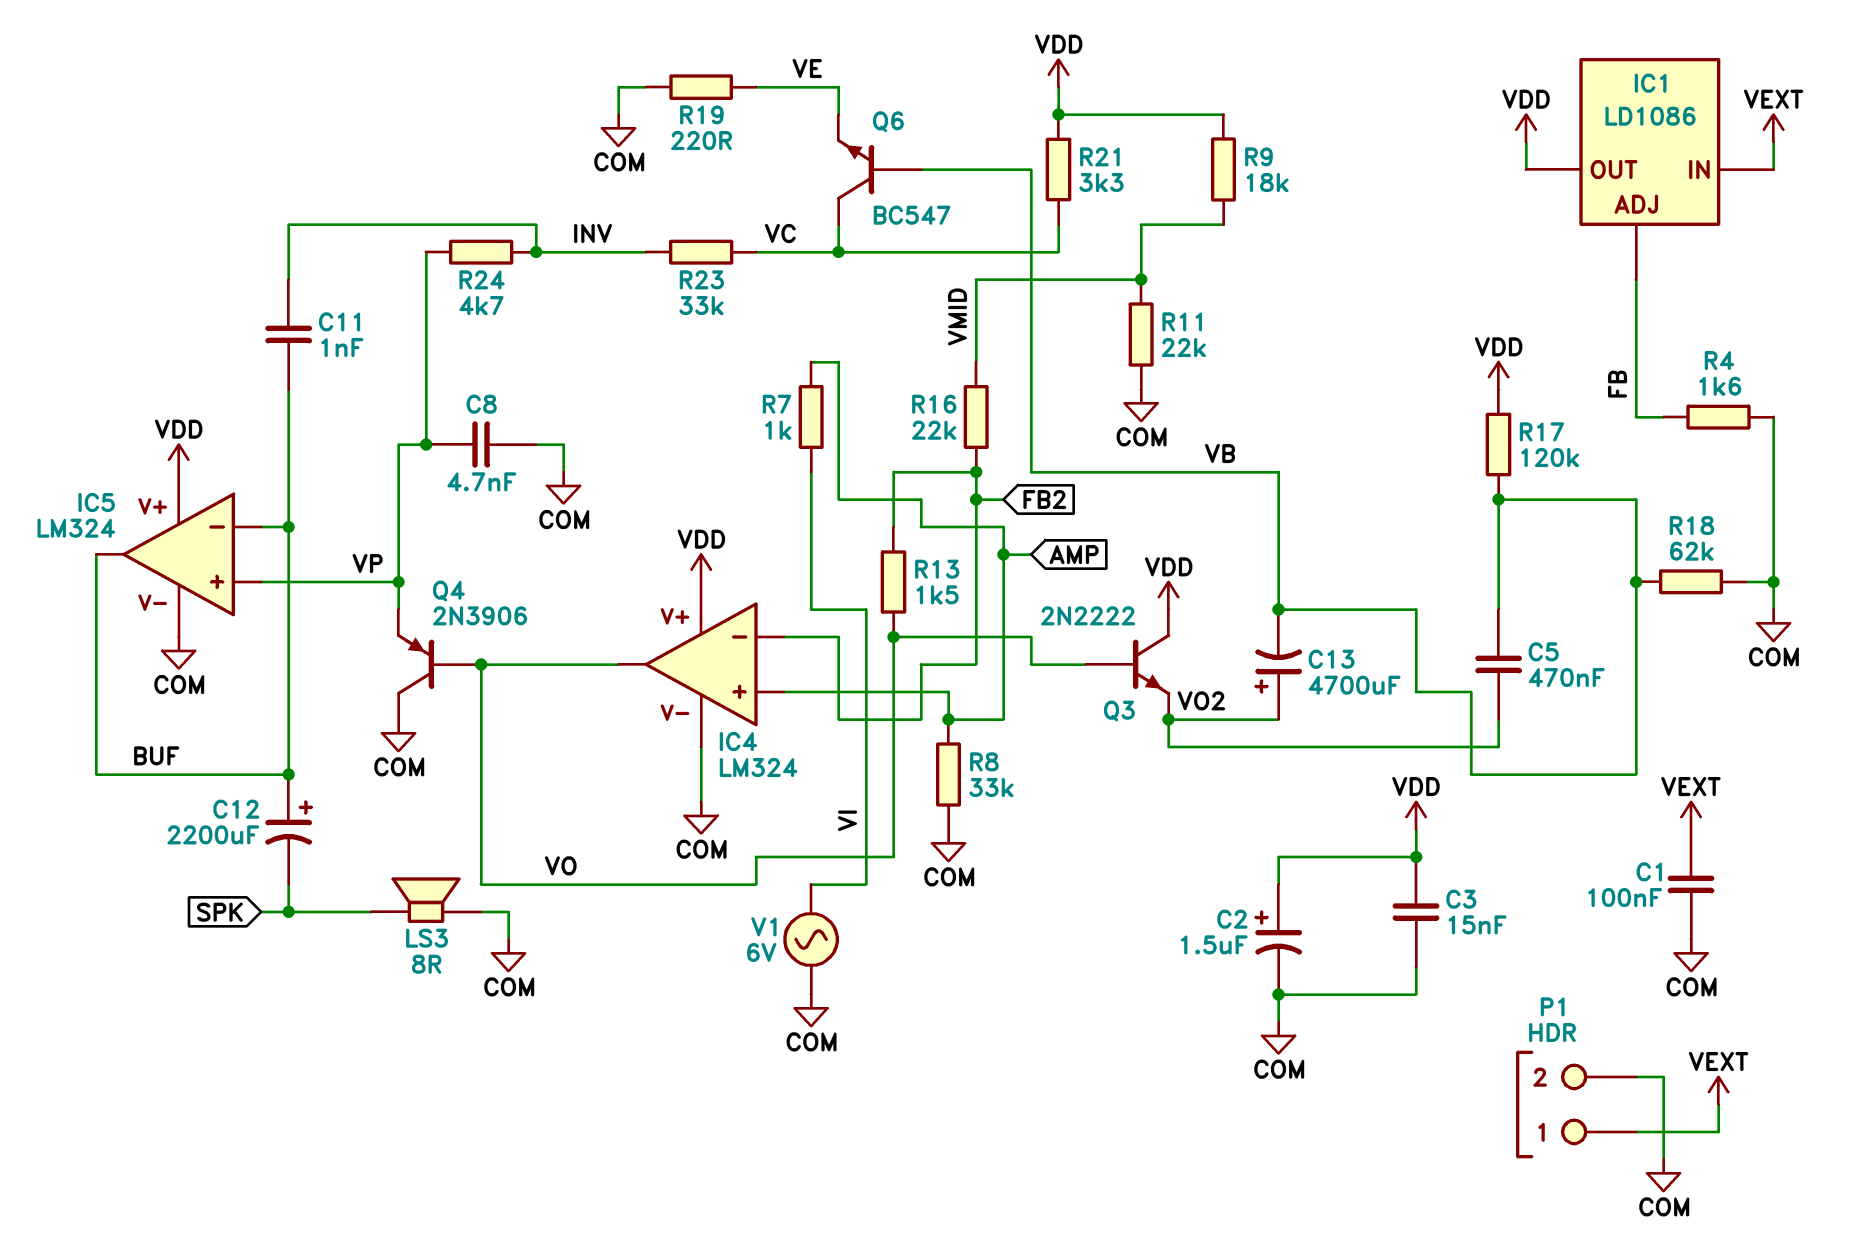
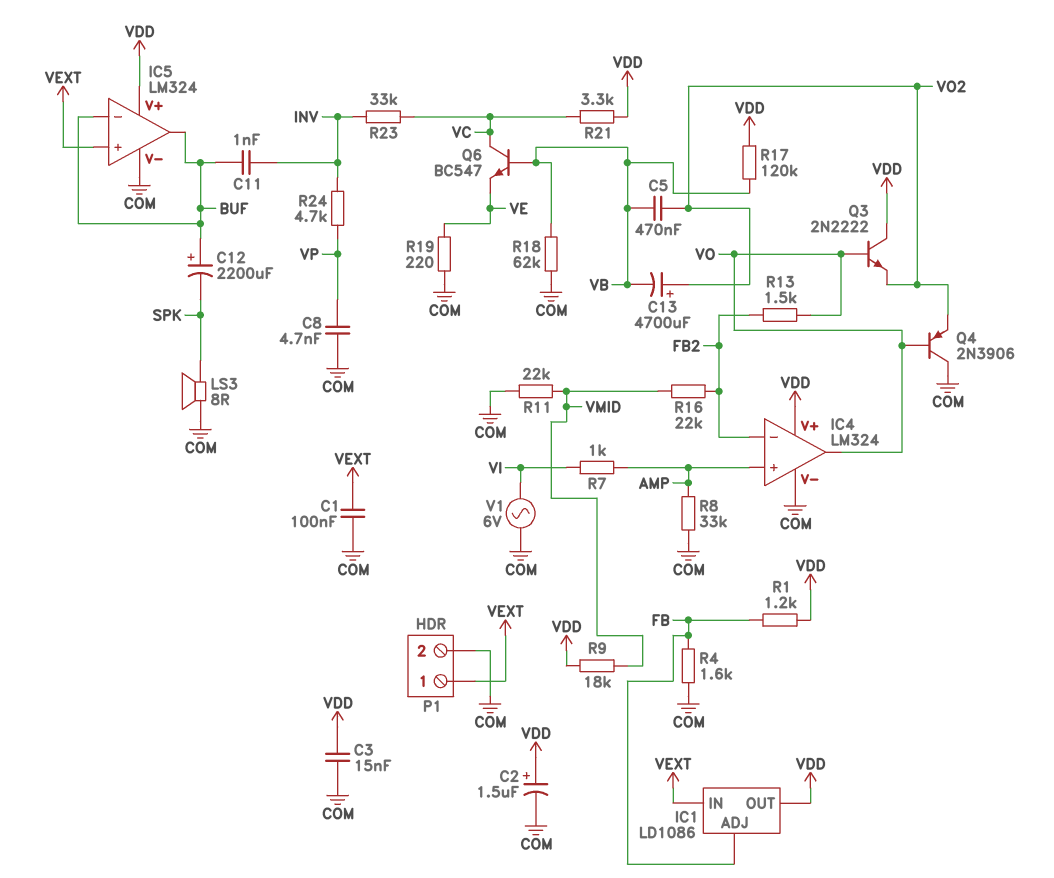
IC5 pin in+: VP -> VEXT
Q4: PNP 2N3906 (B VO, C COM, E VP) -> PNP 2N3906 (B VO, C COM, E VO2)
R1: none -> 1.2k (FB, VDD)

